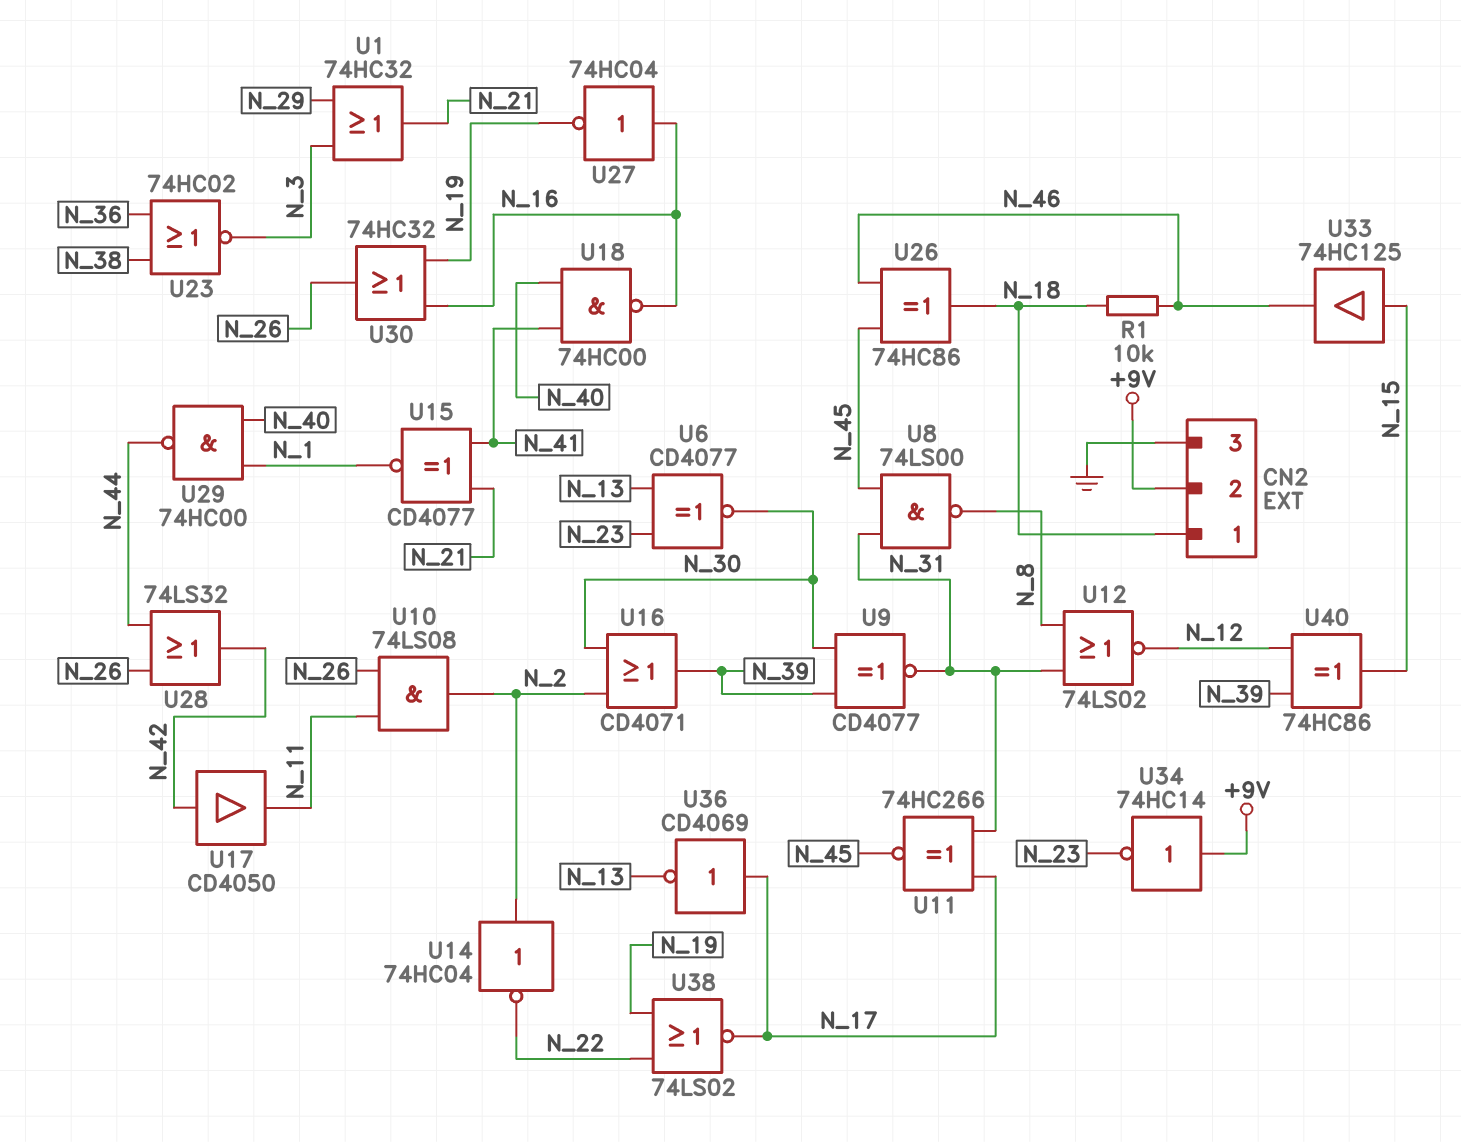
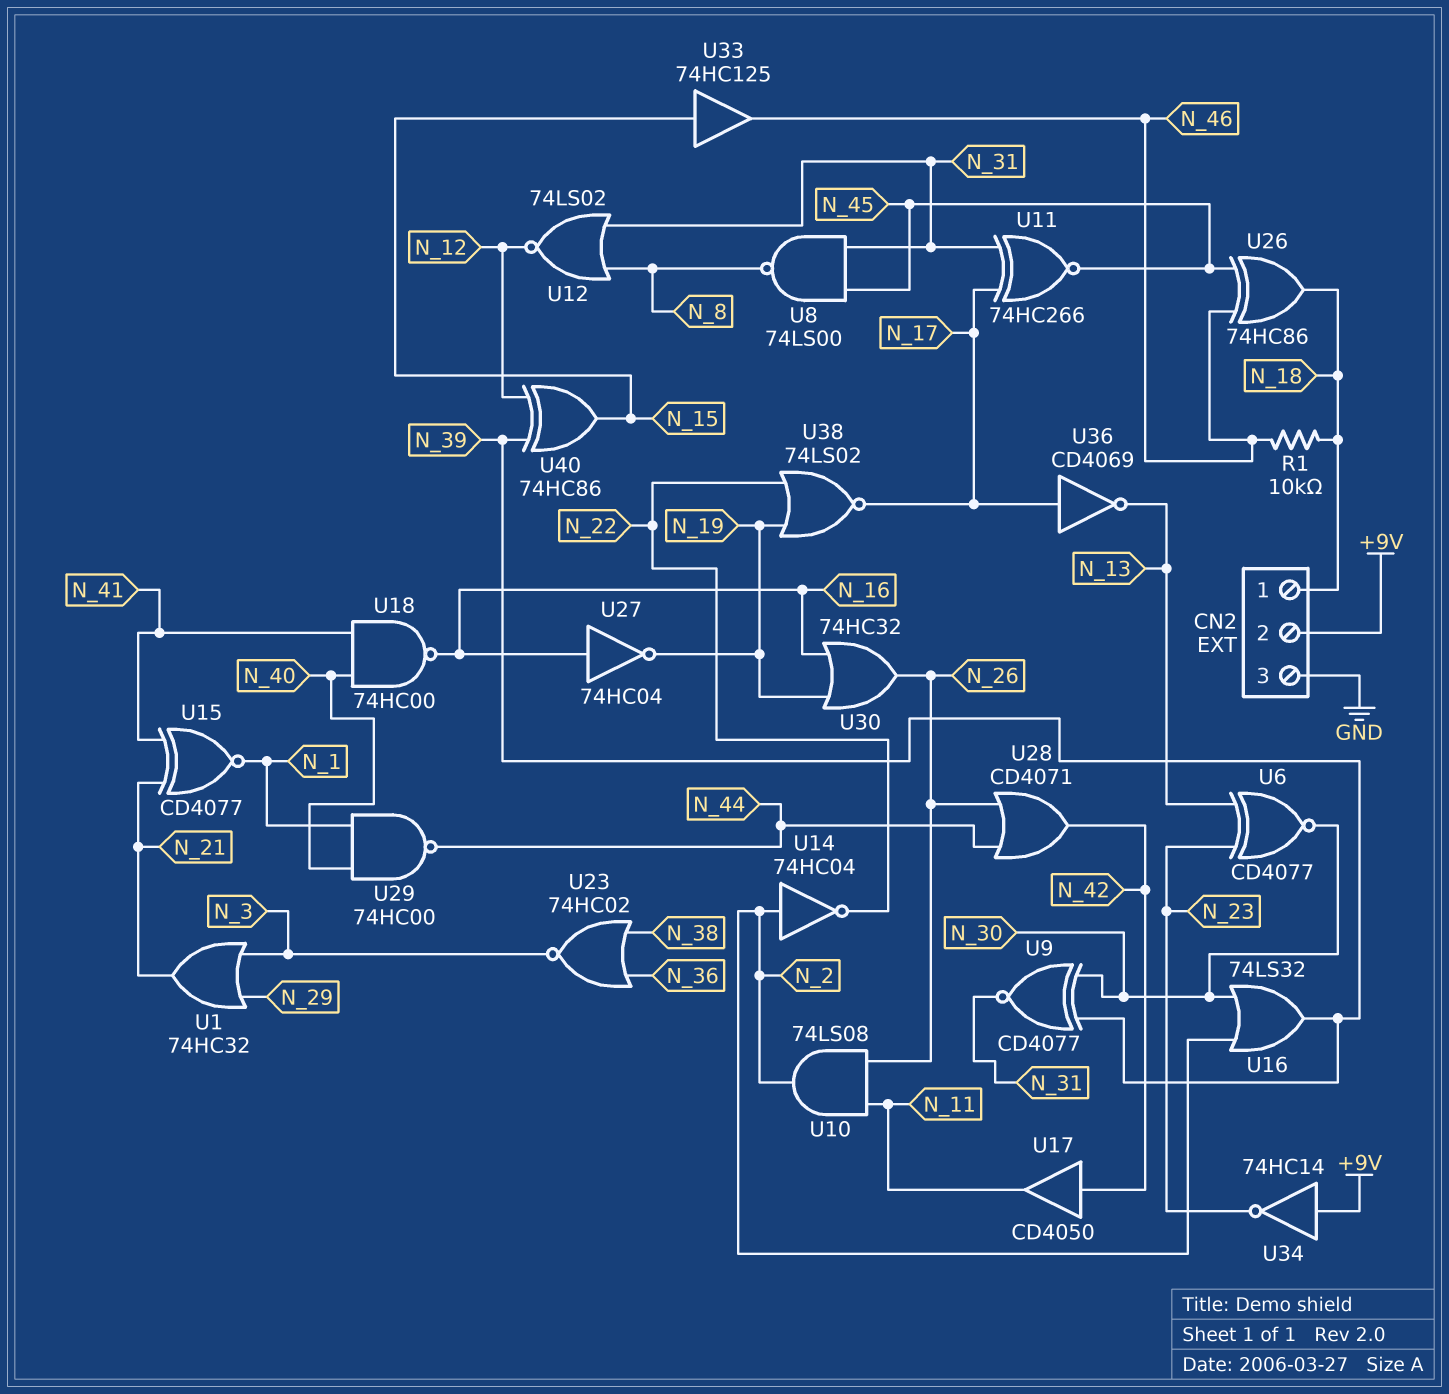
U16: OR CD4071 (in N_2, in N_30, out N_39) -> OR 74LS32 (in N_2, in N_30, out N_39)
U28: OR 74LS32 (in N_26, in N_44, out N_42) -> OR CD4071 (in N_26, in N_44, out N_42)

